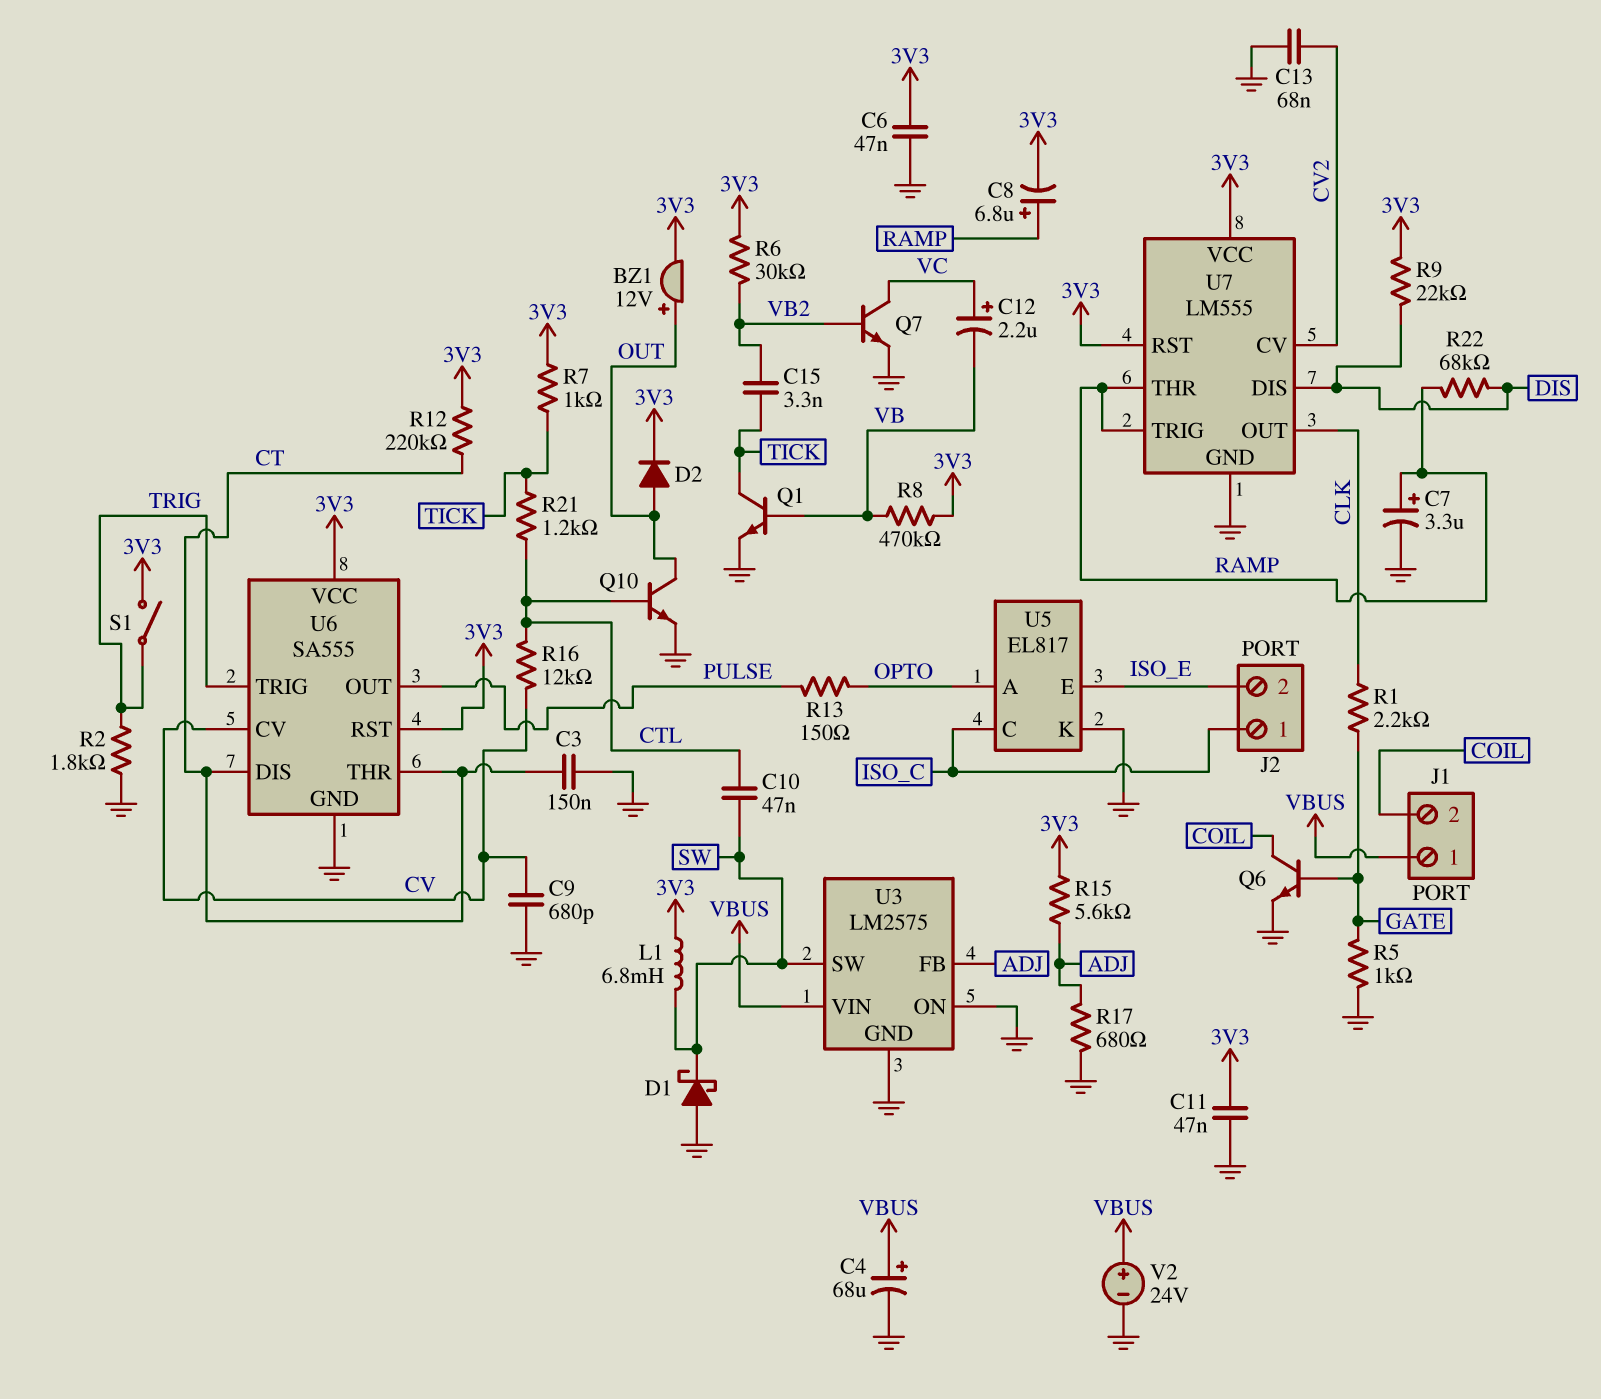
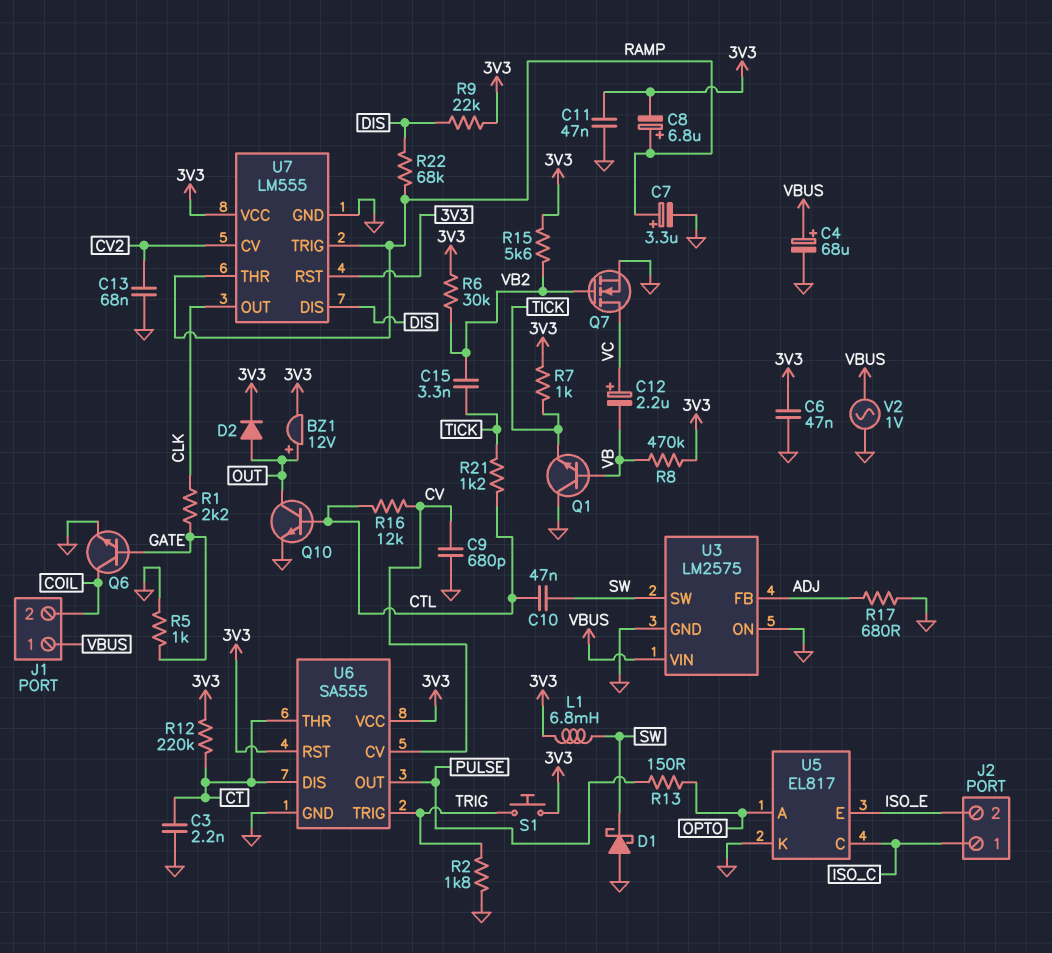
C3: 150nF (CT, GND) -> 2.2nF (CT, GND)
Q1: NPN (B VB, C TICK, E GND) -> NPN (B VB, C GND, E TICK)
Q7: NPN (B VB2, C VC, E GND) -> NMOS (G VB2, D VC, S GND)
R15: 5.6k (3V3, ADJ) -> 5.6k (3V3, VB2)
S1: switch (3V3, TRIG) -> button (3V3, TRIG)
V2: 24V (plus VBUS, minus GND) -> AC 1V (GND, VBUS)

